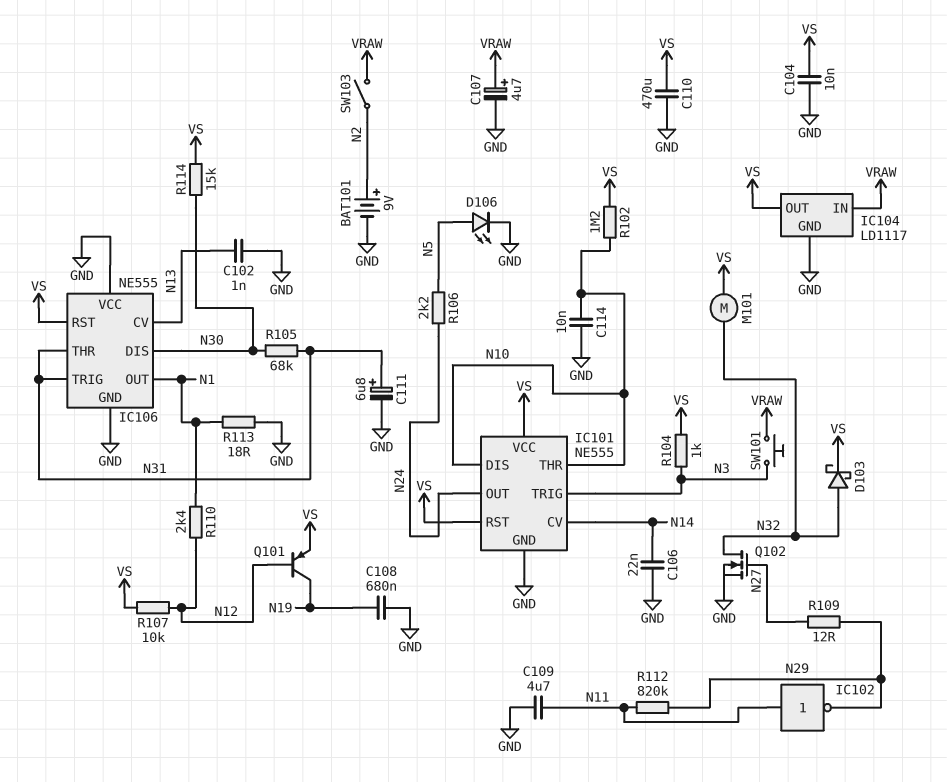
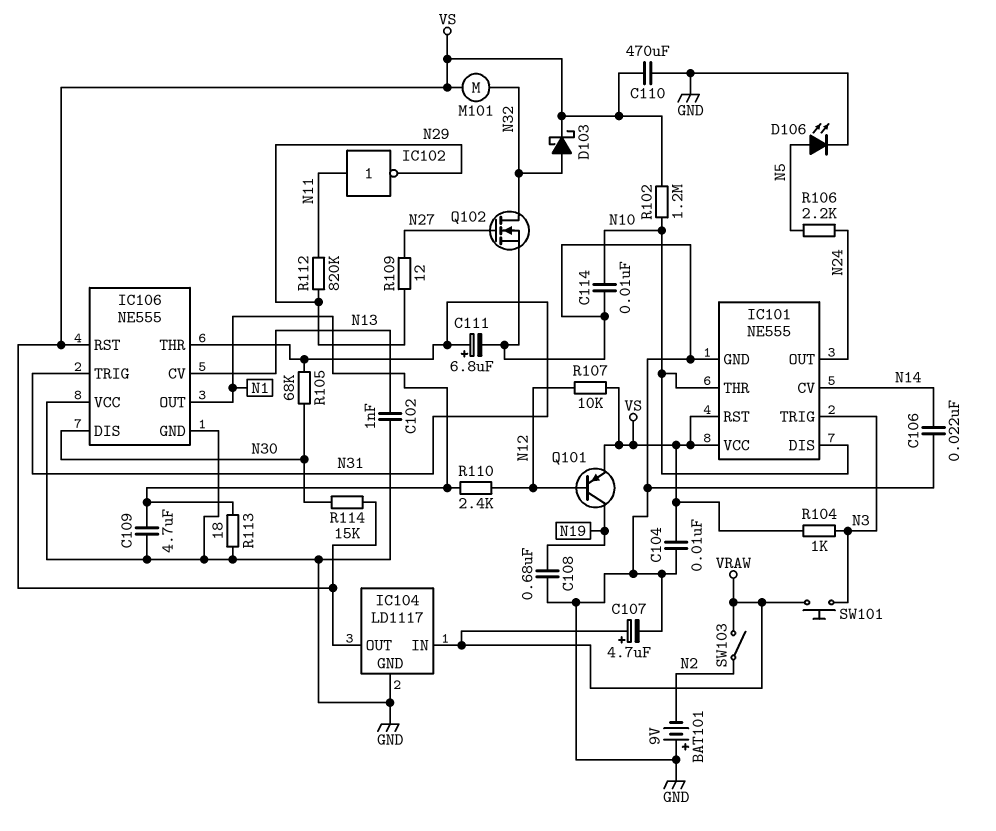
BAT101: 9V (plus N2, minus GND) -> 9V (plus GND, minus N2)
C109: 4.7uF (GND, N11) -> 4.7uF (GND, N1)

